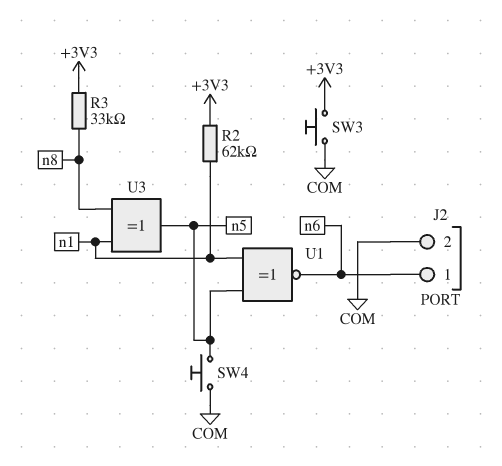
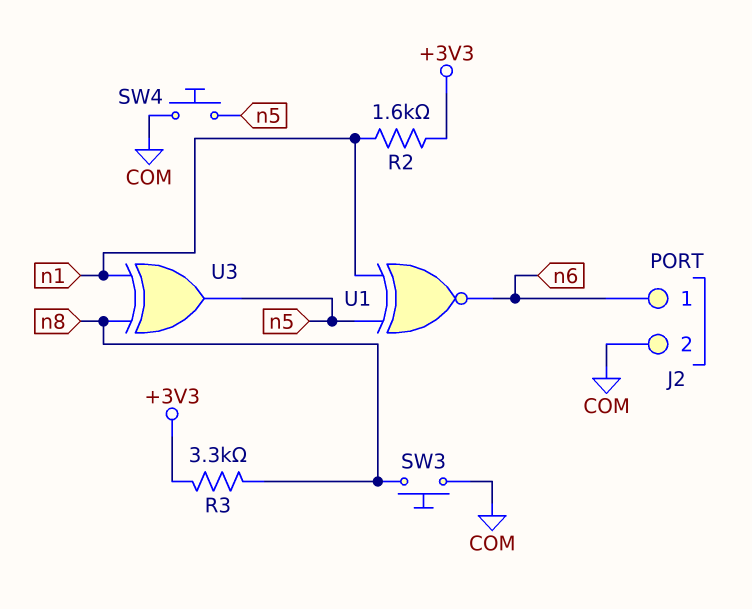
R2: 62k (+3V3, n1) -> 1.6k (+3V3, n1)
R3: 33k (+3V3, n8) -> 3.3k (+3V3, n8)
SW3: button (+3V3, COM) -> button (COM, n8)

